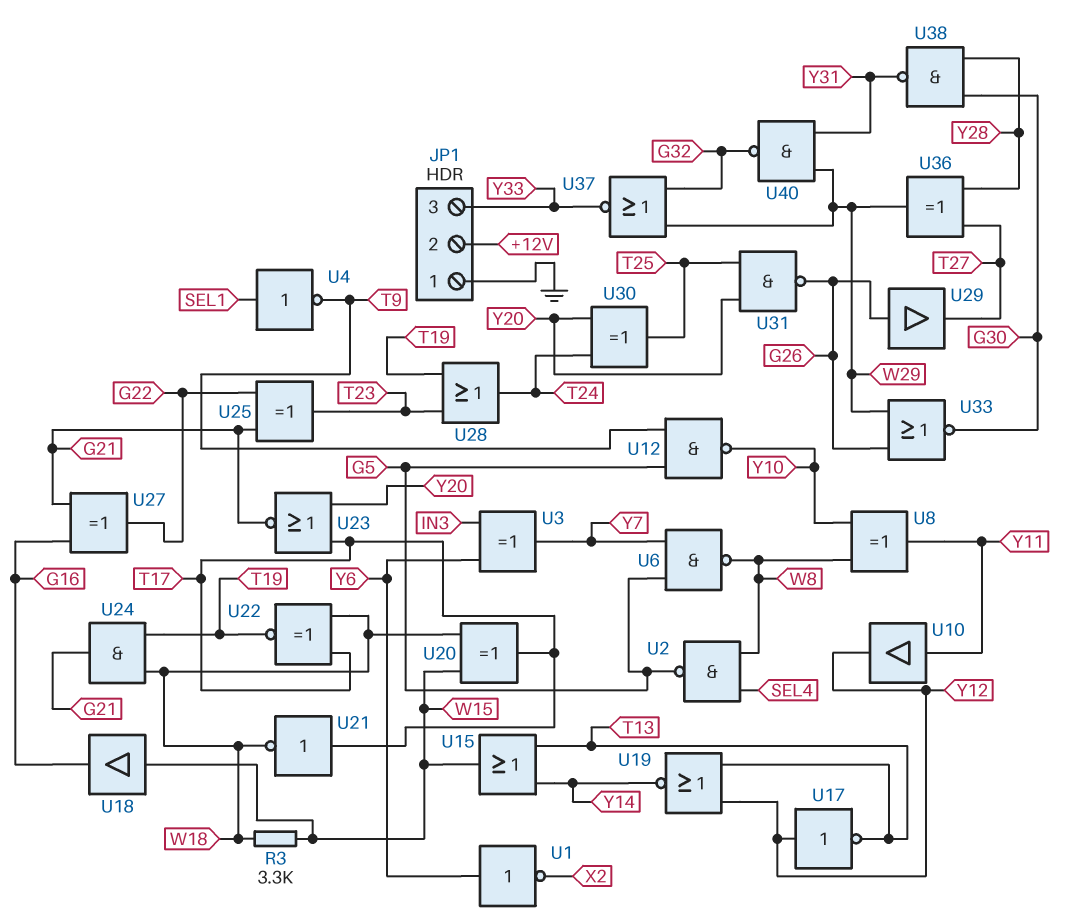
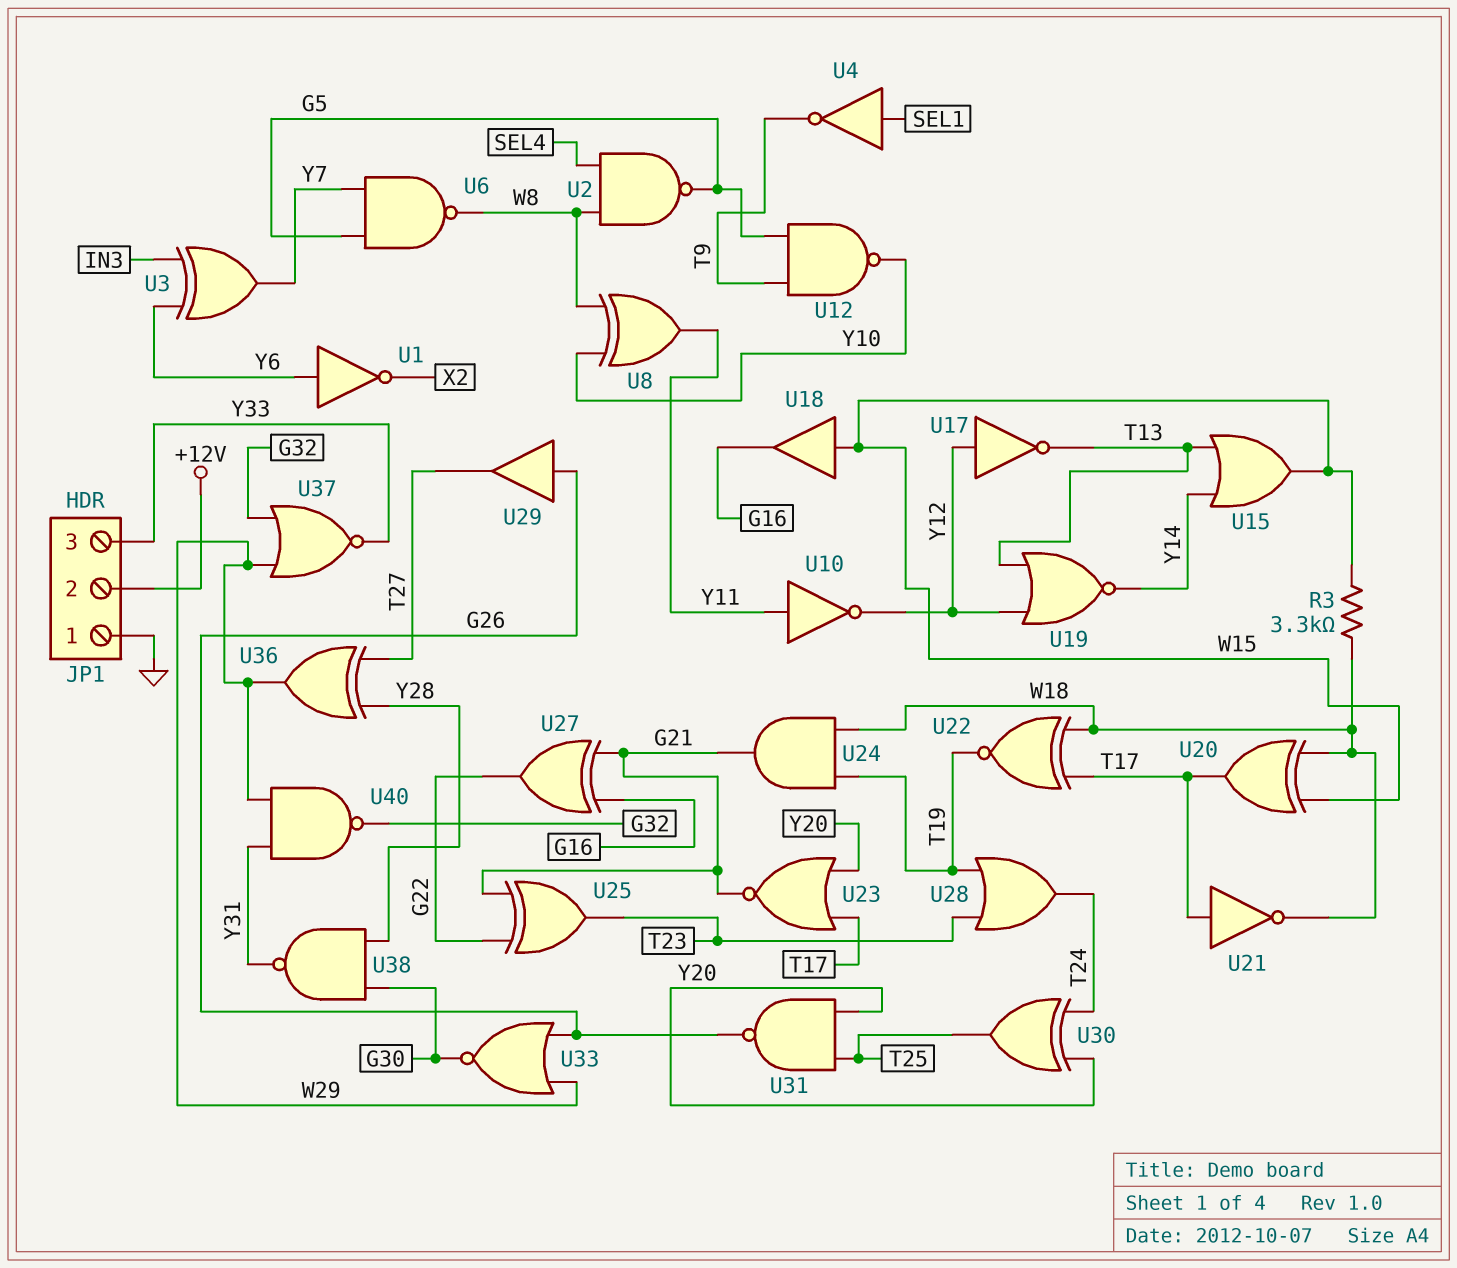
U10: buffer (in Y11, out Y12) -> NOT (in Y11, out Y12)

